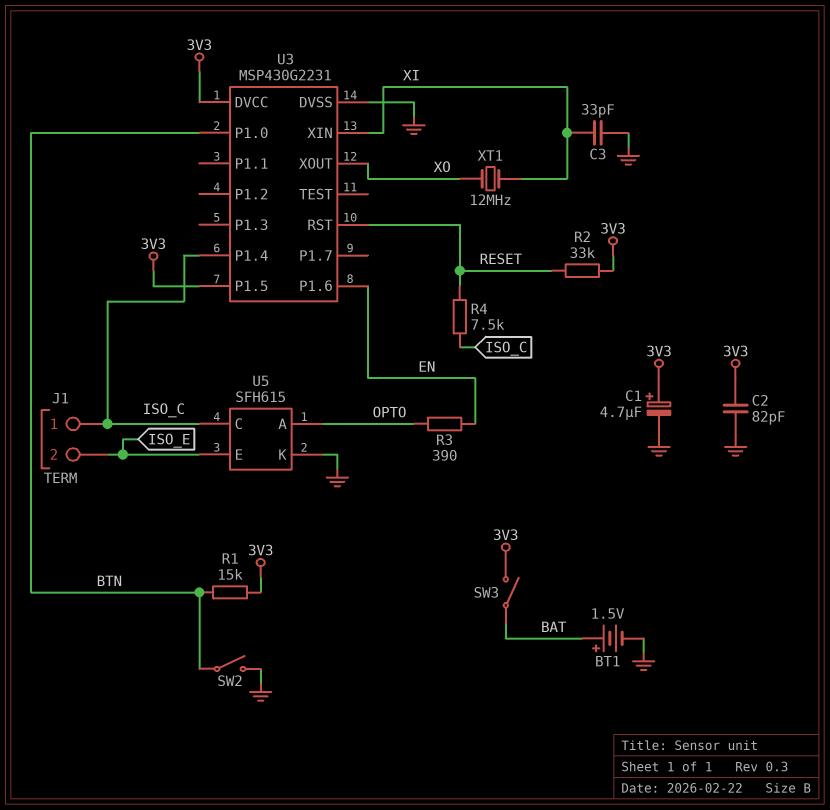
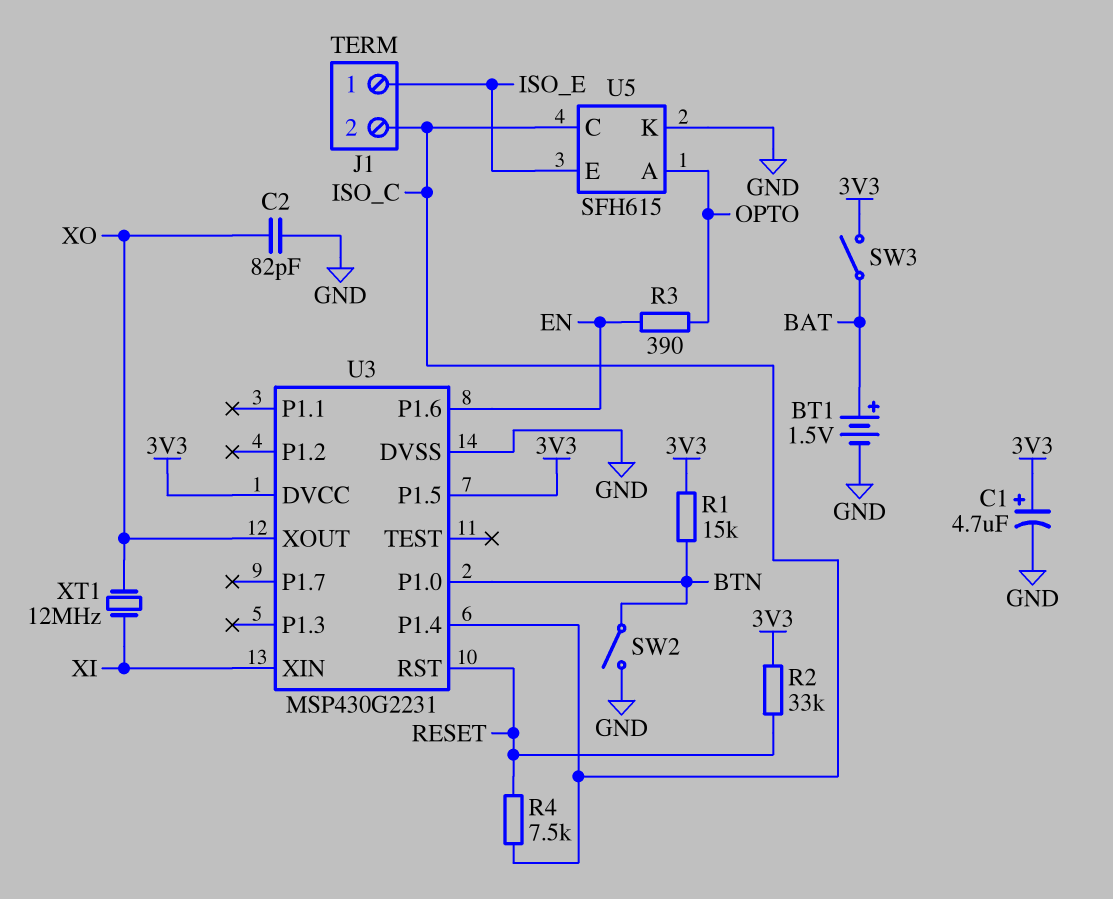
C2: 82pF (3V3, GND) -> 82pF (GND, XO)
C3: 33pF (GND, XI) -> none
J1 pin 1: ISO_C -> ISO_E
J1 pin 2: ISO_E -> ISO_C

